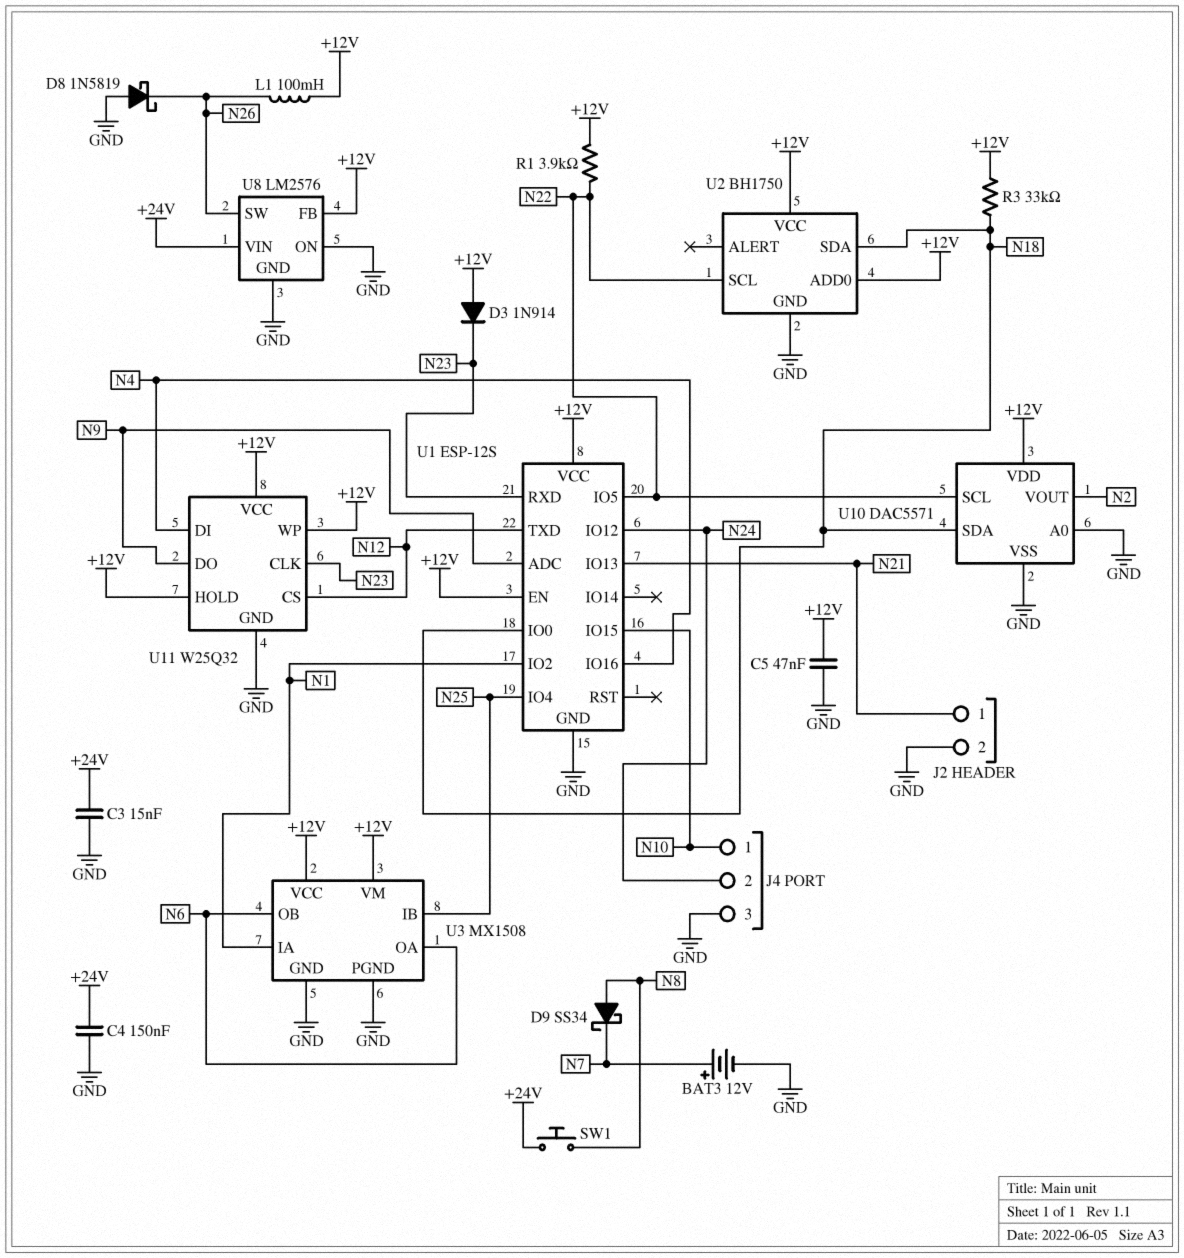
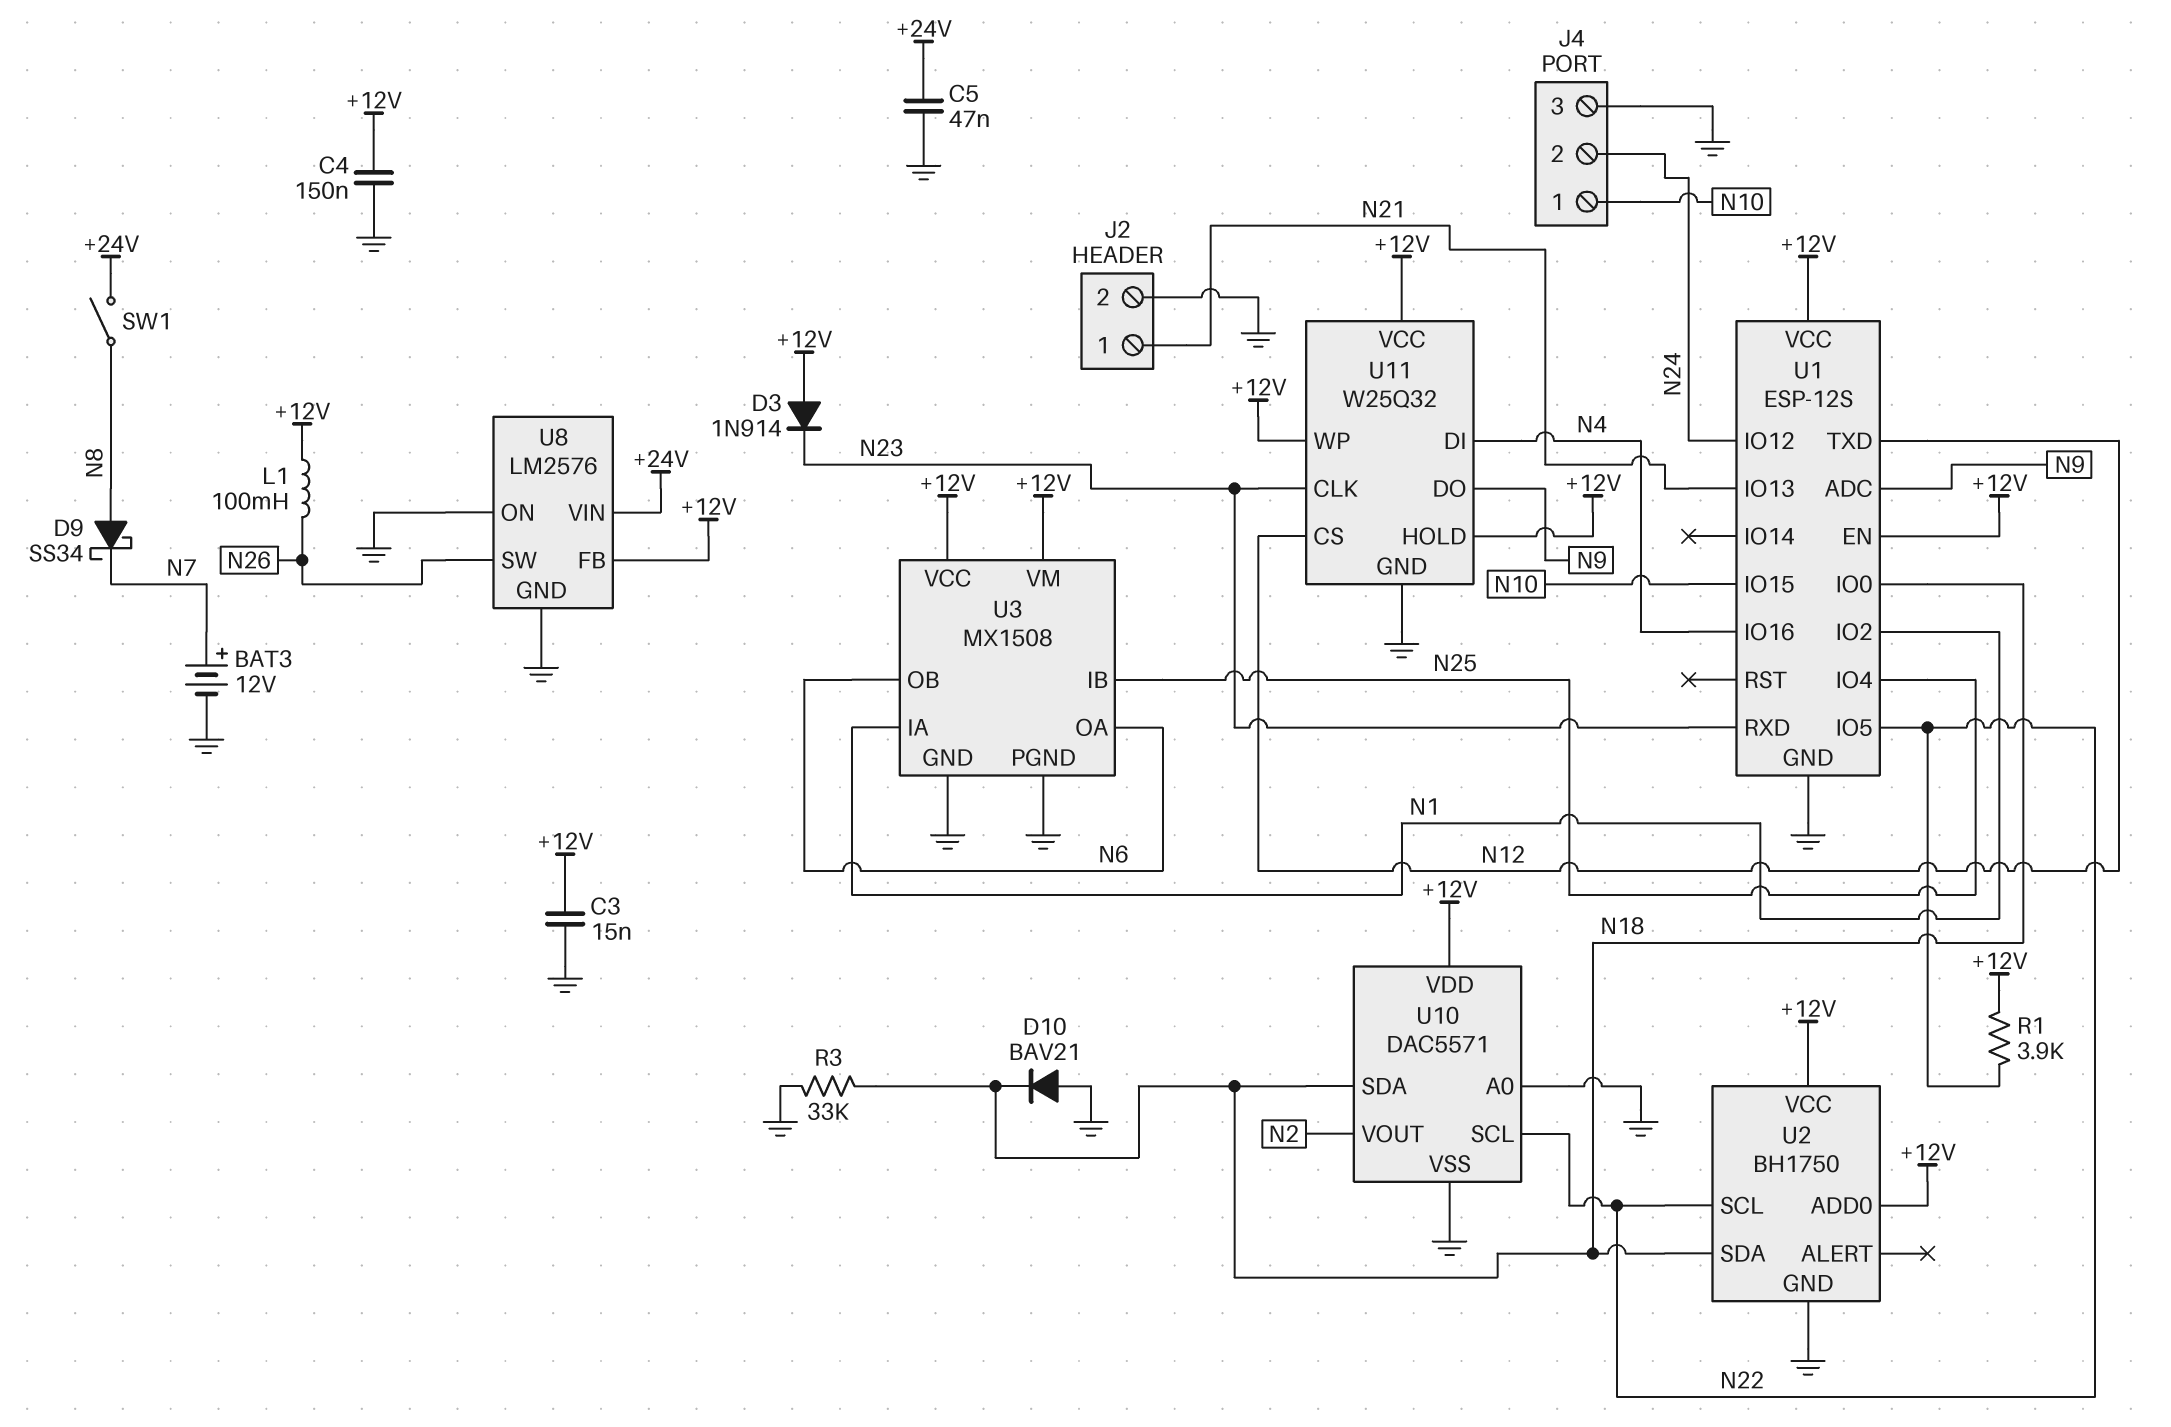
C3: 15nF (+24V, GND) -> 15nF (+12V, GND)
C4: 150nF (+24V, GND) -> 150nF (+12V, GND)
C5: 47nF (+12V, GND) -> 47nF (+24V, GND)
D8: schottky 1N5819 (A GND, K N26) -> none
D10: none -> diode BAV21 (A GND, K N18)
R3: 33k (+12V, N18) -> 33k (GND, N18)
SW1: button (+24V, N8) -> switch (+24V, N8)

